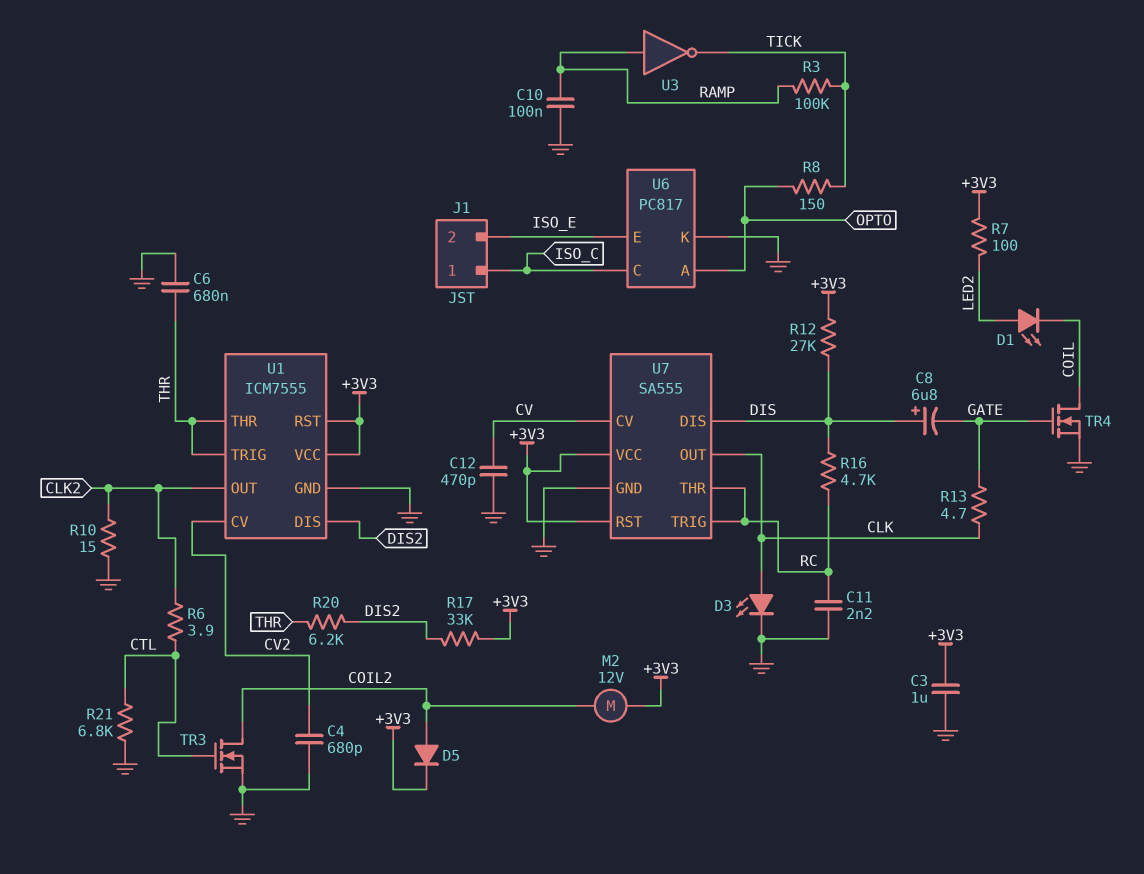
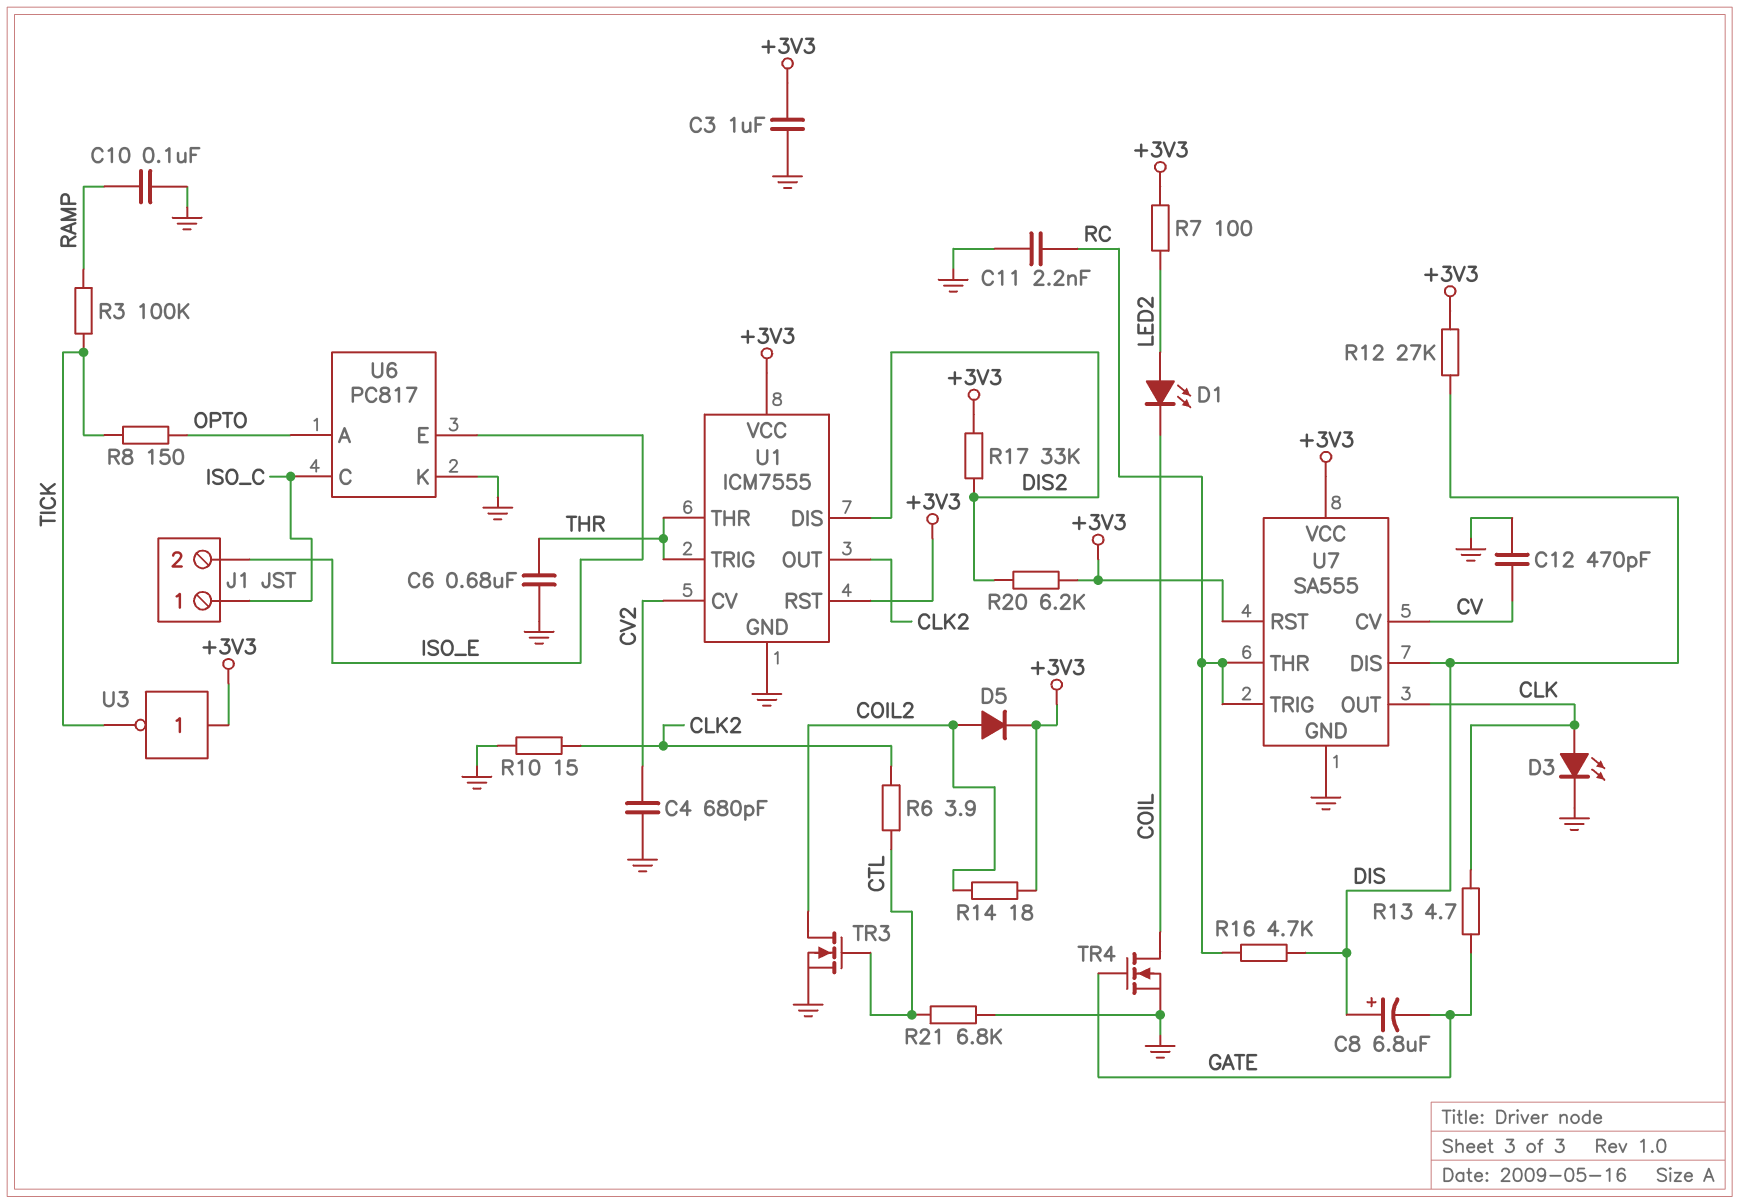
M2: motor 12V (+3V3, COIL2) -> none
R14: none -> 18 (+3V3, COIL2)
R20: 6.2k (DIS2, THR) -> 6.2k (+3V3, DIS2)
U3: NOT (in RAMP, out TICK) -> NOT (in +3V3, out TICK)

